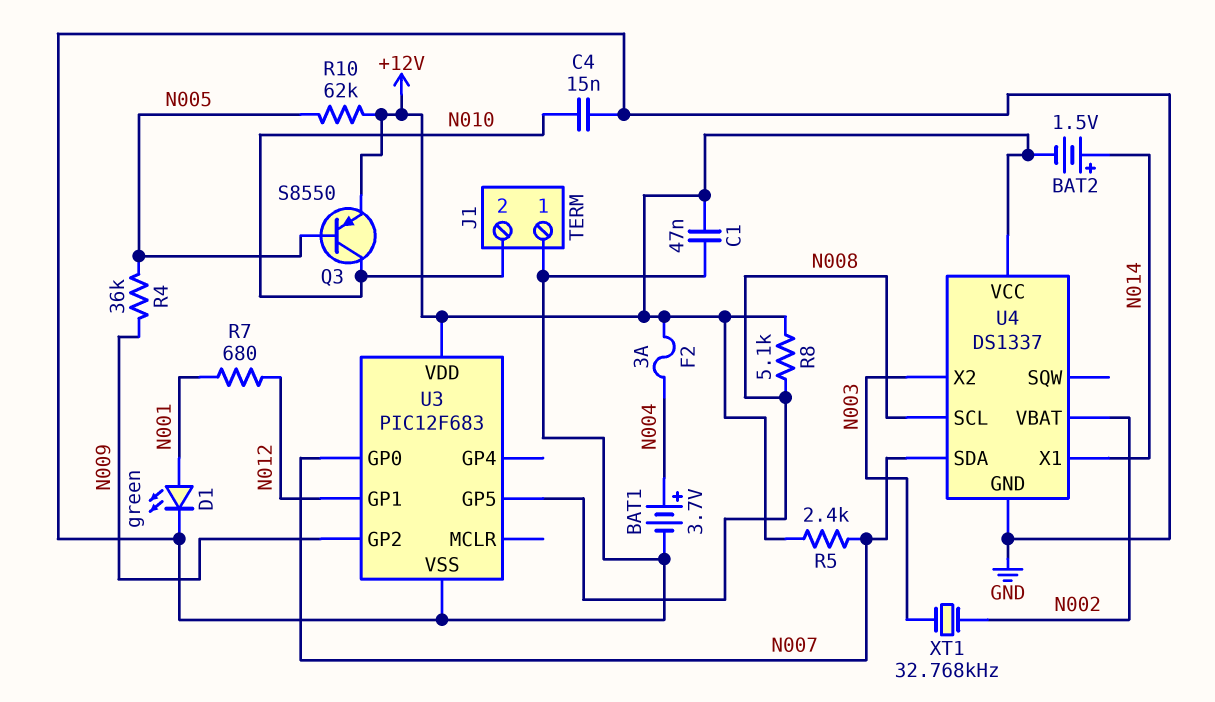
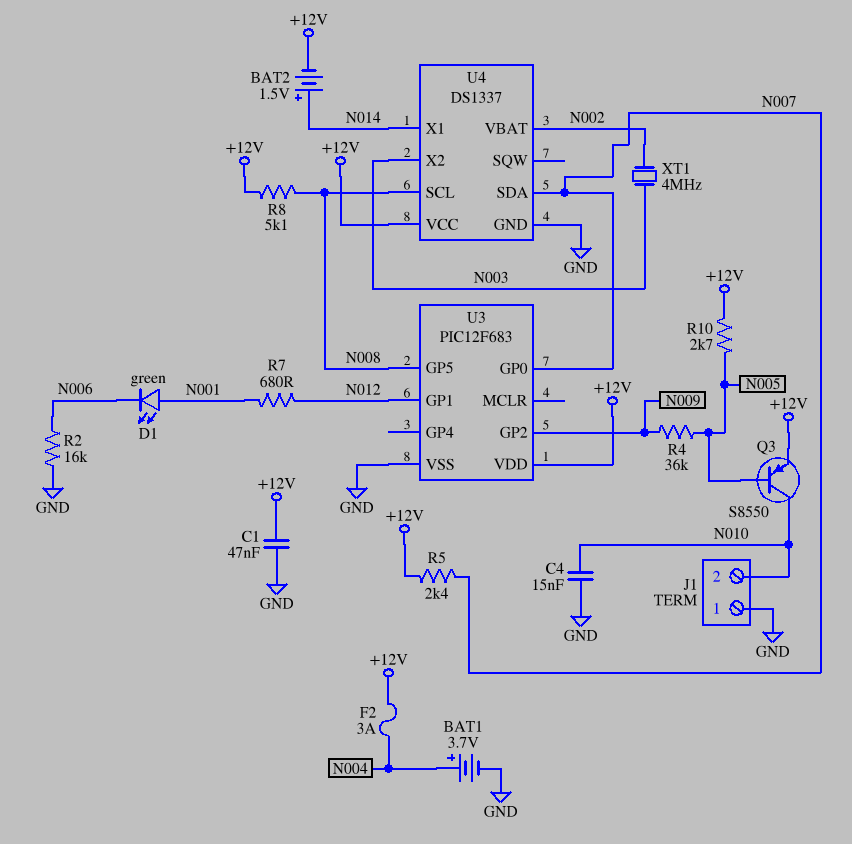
D1: LED green (A N001, K GND) -> LED green (A N001, K N006)
R2: none -> 16k (GND, N006)
R10: 62k (+12V, N005) -> 2.7k (+12V, N005)
XT1: 32.768kHz (N002, N003) -> 4MHz (N002, N003)

